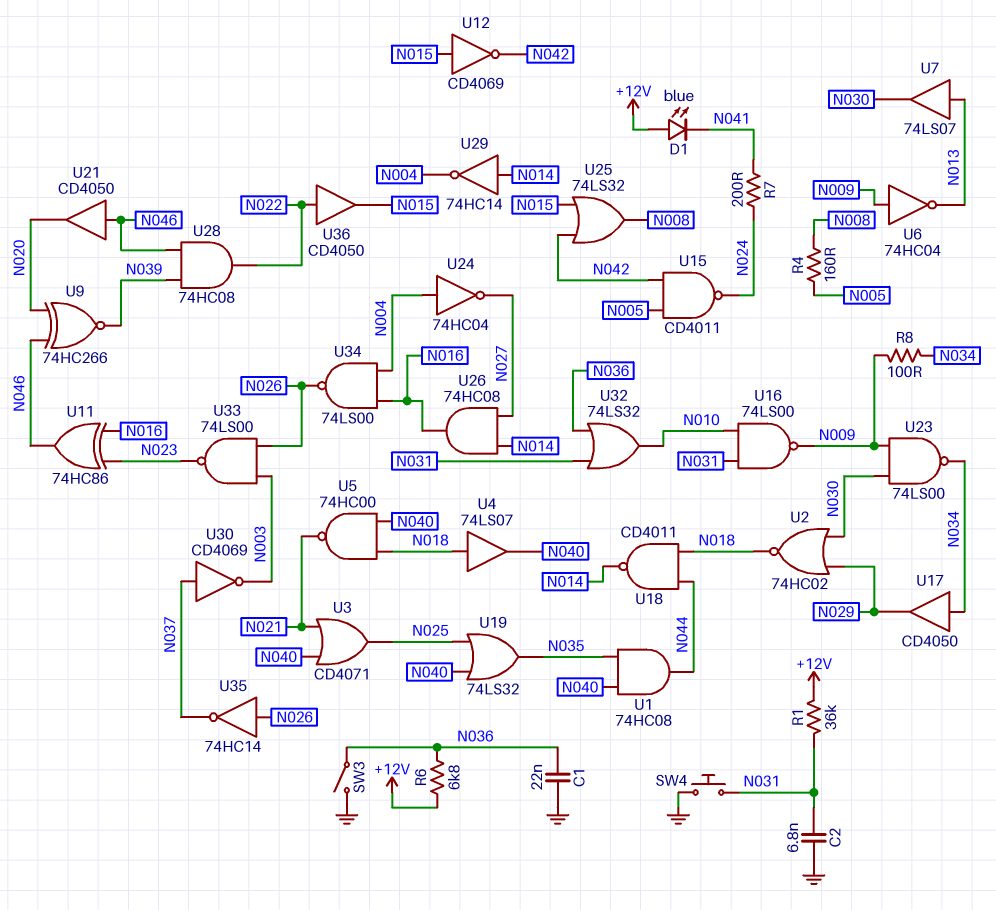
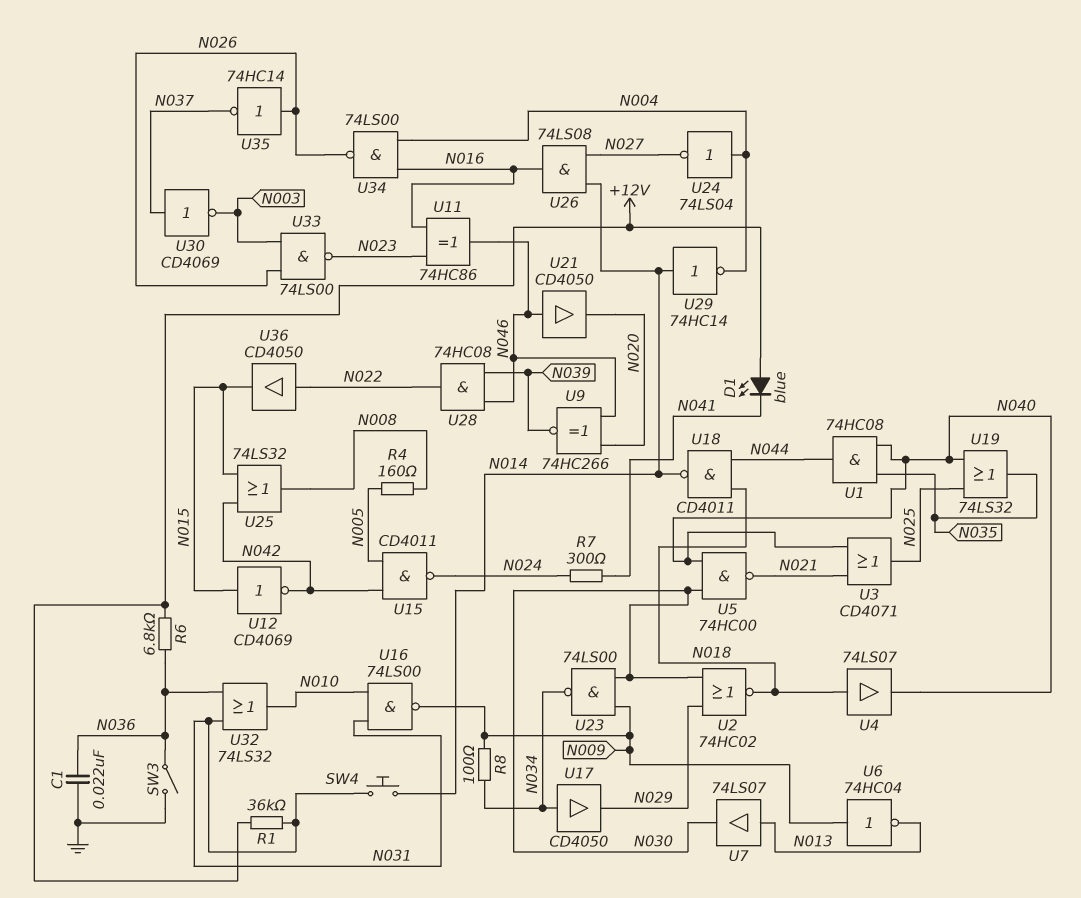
C2: 6.8nF (GND, N031) -> none
R7: 200 (N024, N041) -> 300 (N024, N041)
SW4: button (GND, N031) -> button (N014, N031)
U5: NAND 74HC00 (in N018, in N040, out N021) -> NAND 74HC00 (in N030, in N040, out N021)
U24: NOT 74HC04 (in N004, out N027) -> NOT 74LS04 (in N004, out N027)
U26: AND 74HC08 (in N014, in N027, out N016) -> AND 74LS08 (in N014, in N027, out N016)

